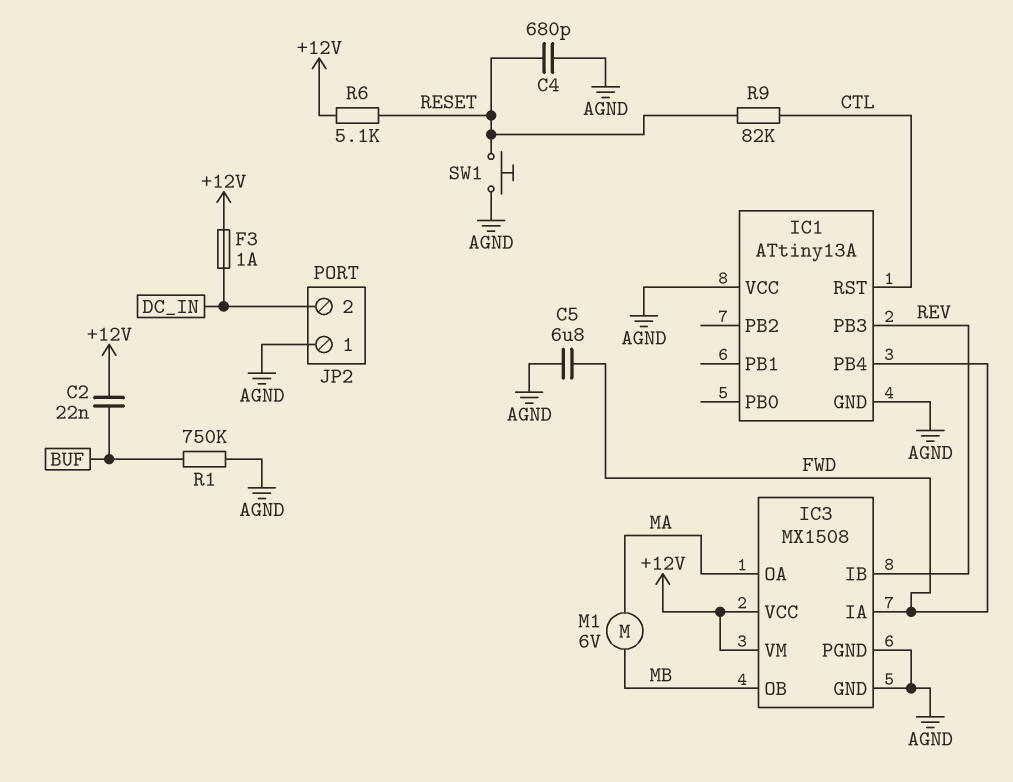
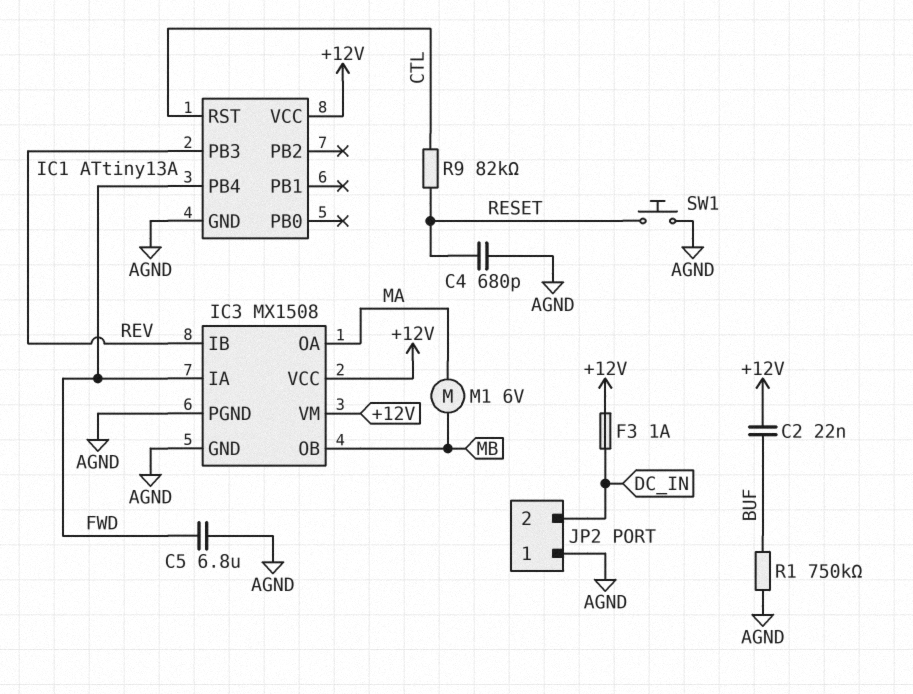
IC1 pin VCC: AGND -> +12V
R6: 5.1k (+12V, RESET) -> none

